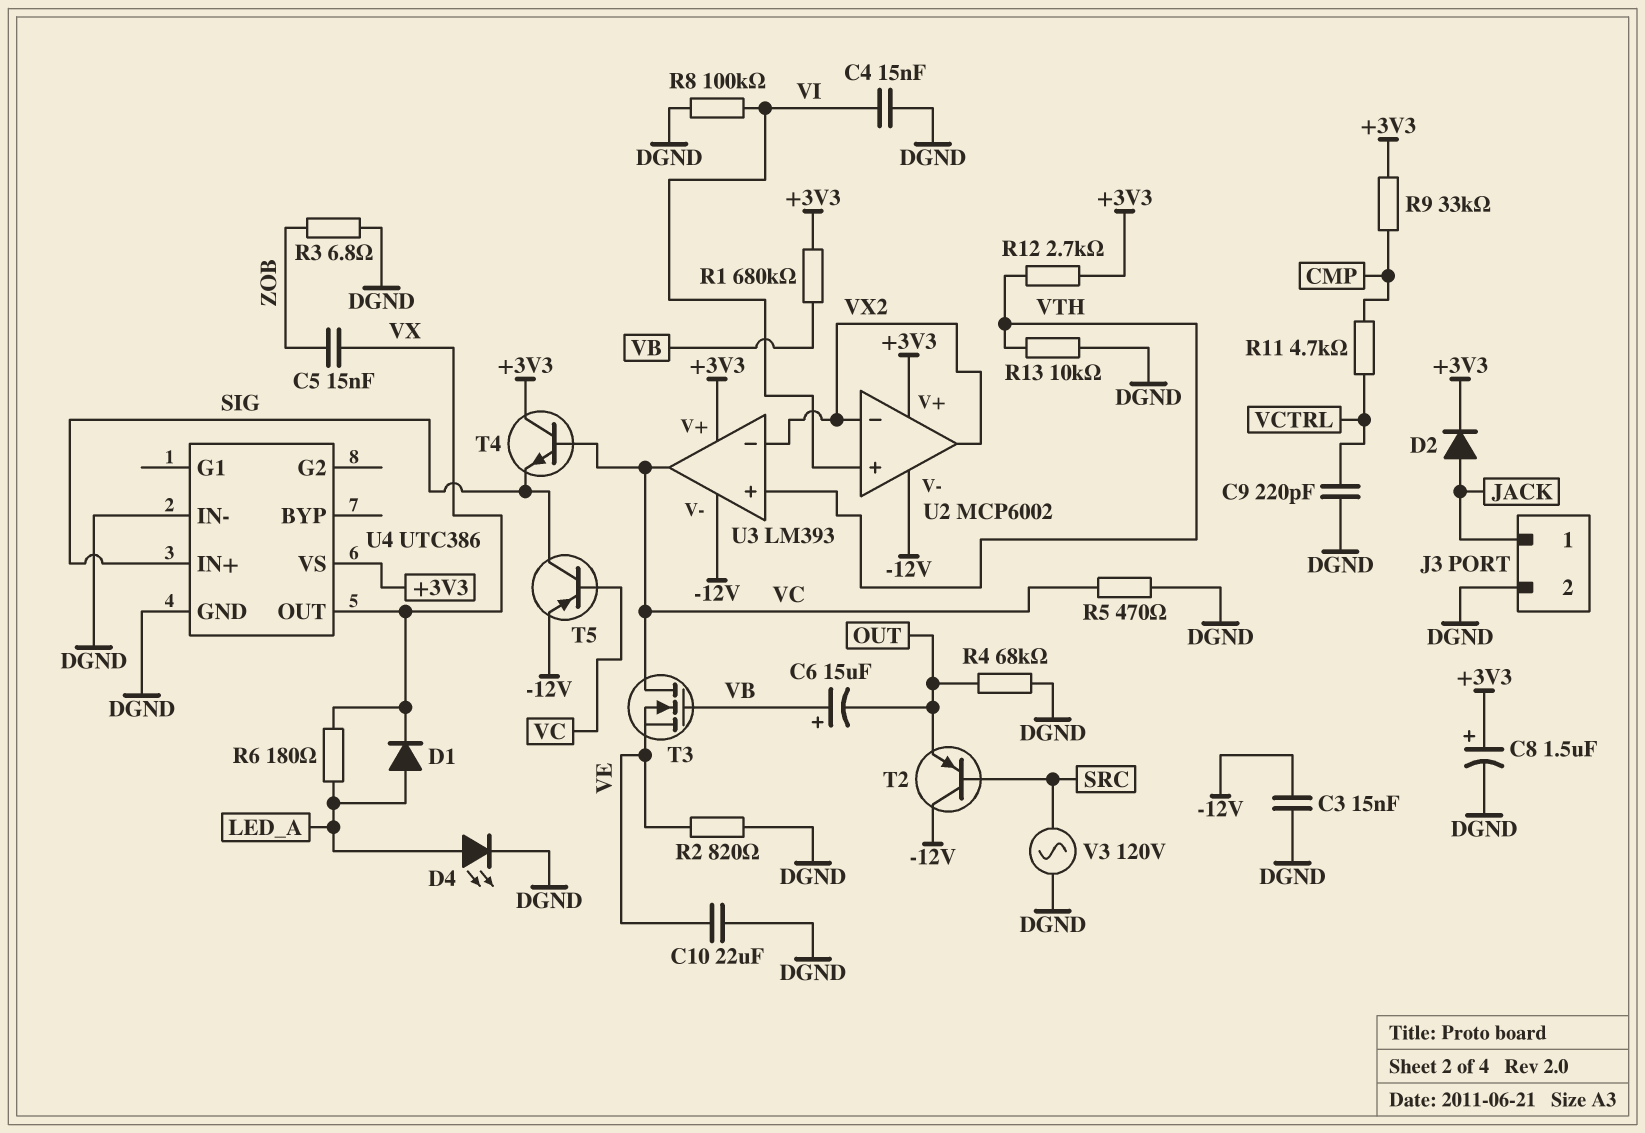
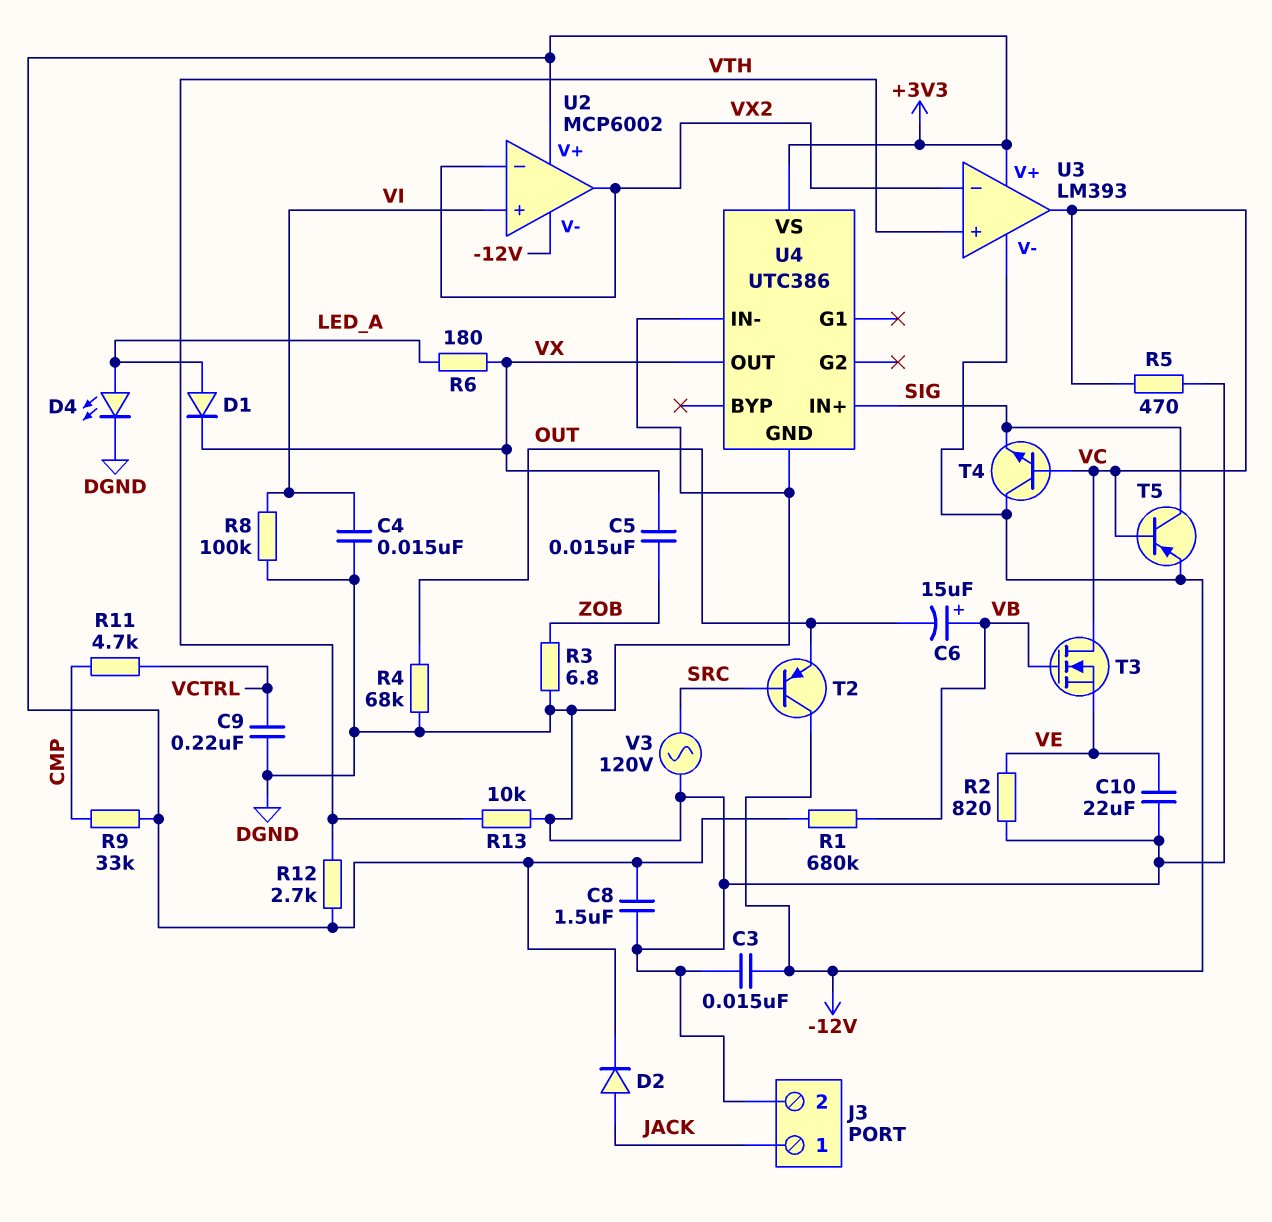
C8: 1.5uF (plus +3V3, minus DGND) -> 1.5uF (+3V3, DGND)
C9: 220pF (DGND, VCTRL) -> 220nF (DGND, VCTRL)
T4: NPN (B VC, C +3V3, E SIG) -> NPN (B VC, C -12V, E SIG)

